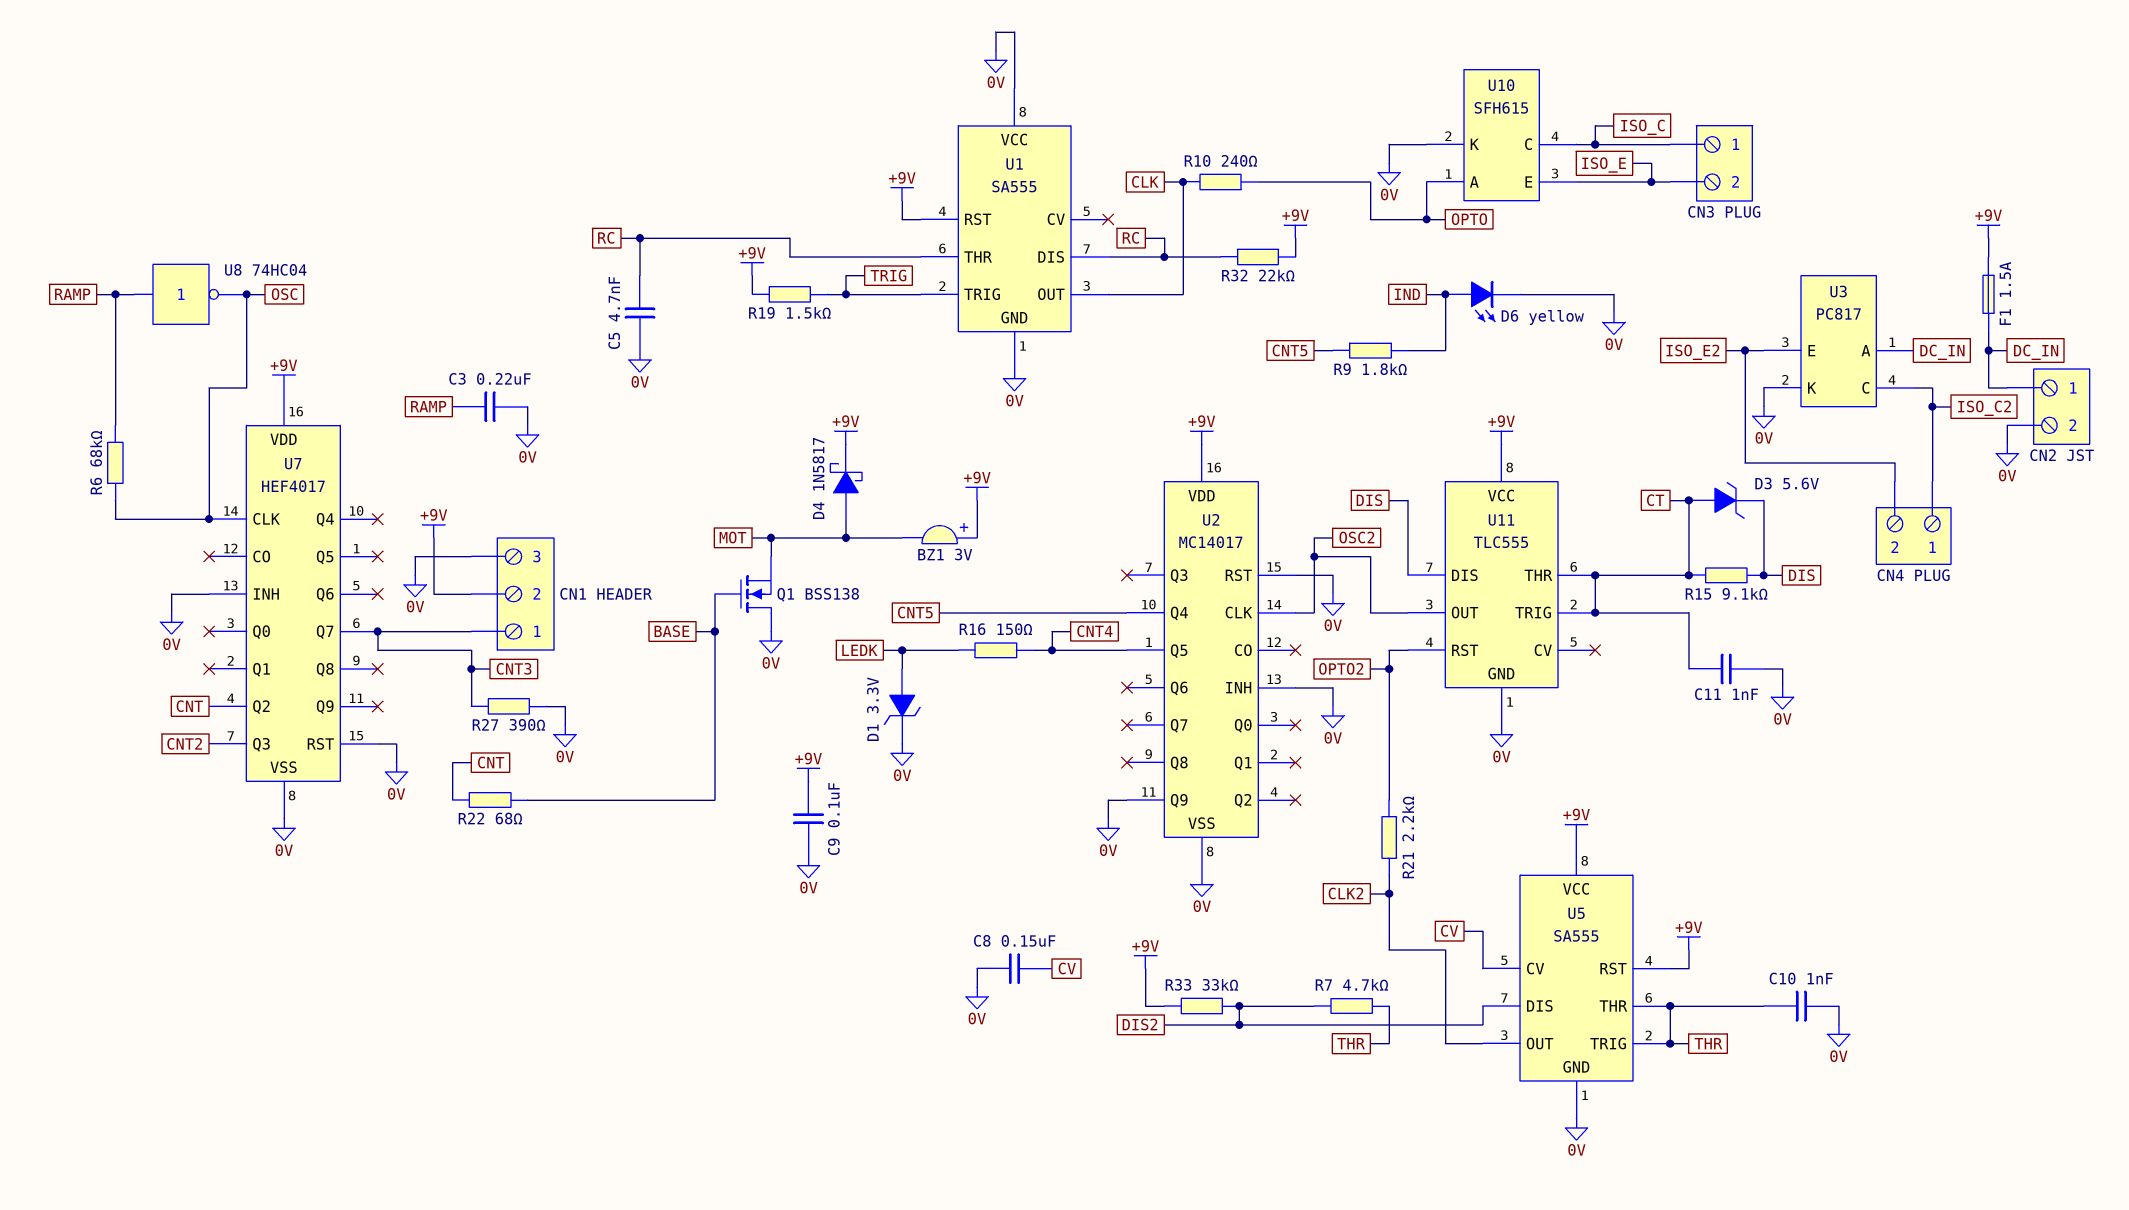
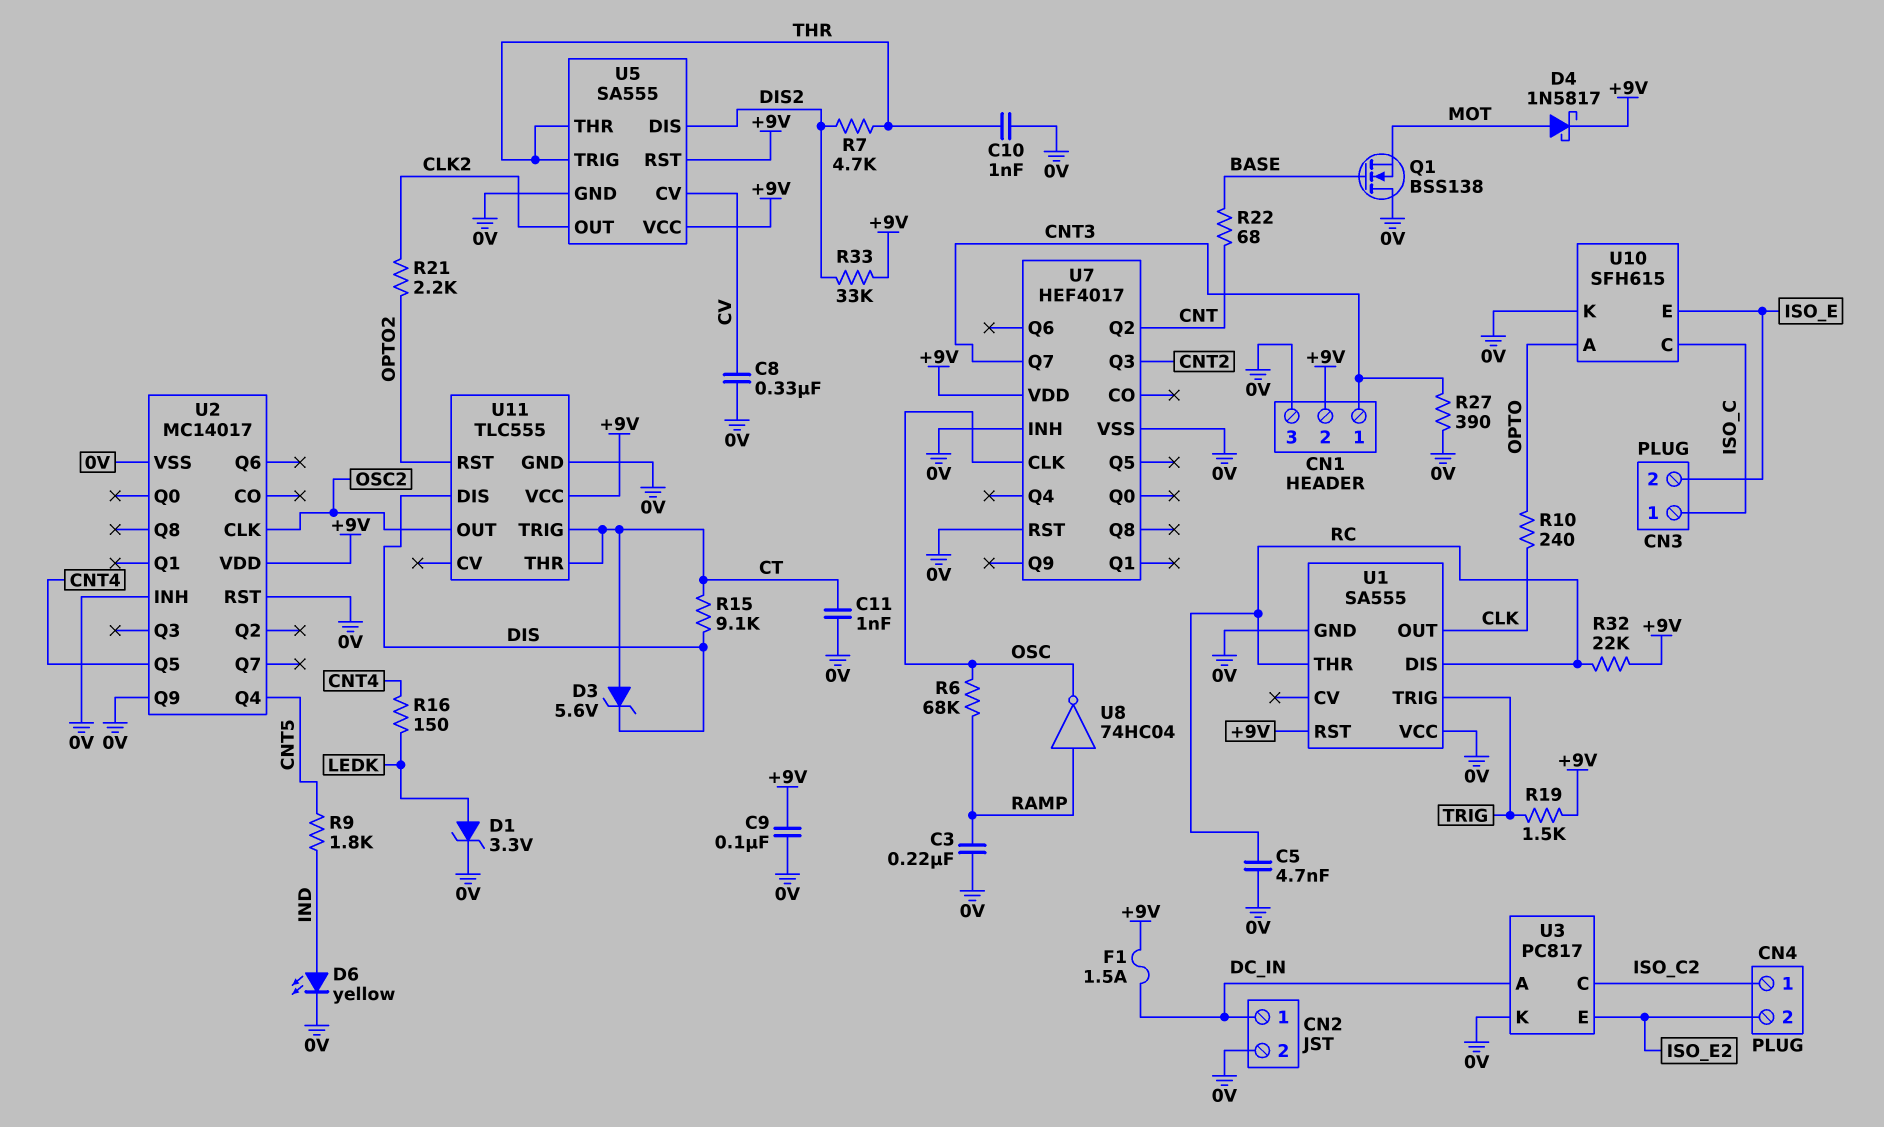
BZ1: buzzer 3V (plus +9V, minus MOT) -> none
C8: 150nF (0V, CV) -> 330nF (0V, CV)

